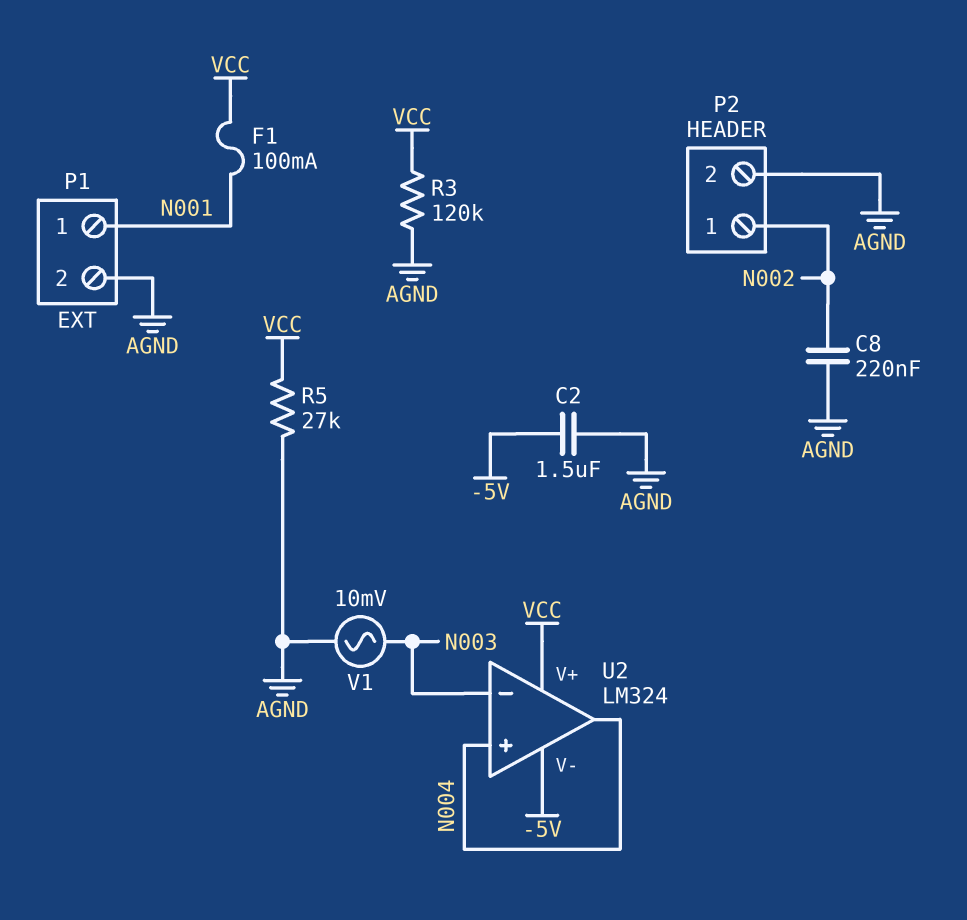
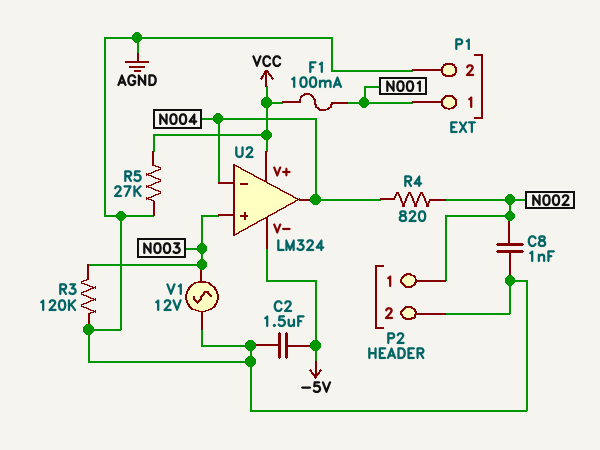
C8: 220nF (AGND, N002) -> 1nF (AGND, N002)
R3: 120k (AGND, VCC) -> 120k (AGND, N003)
R4: none -> 820 (N002, N004)
U2 pin in+: N004 -> N003
U2 pin in-: N003 -> N004
V1: AC 10mV (AGND, N003) -> AC 12V (AGND, N003)

